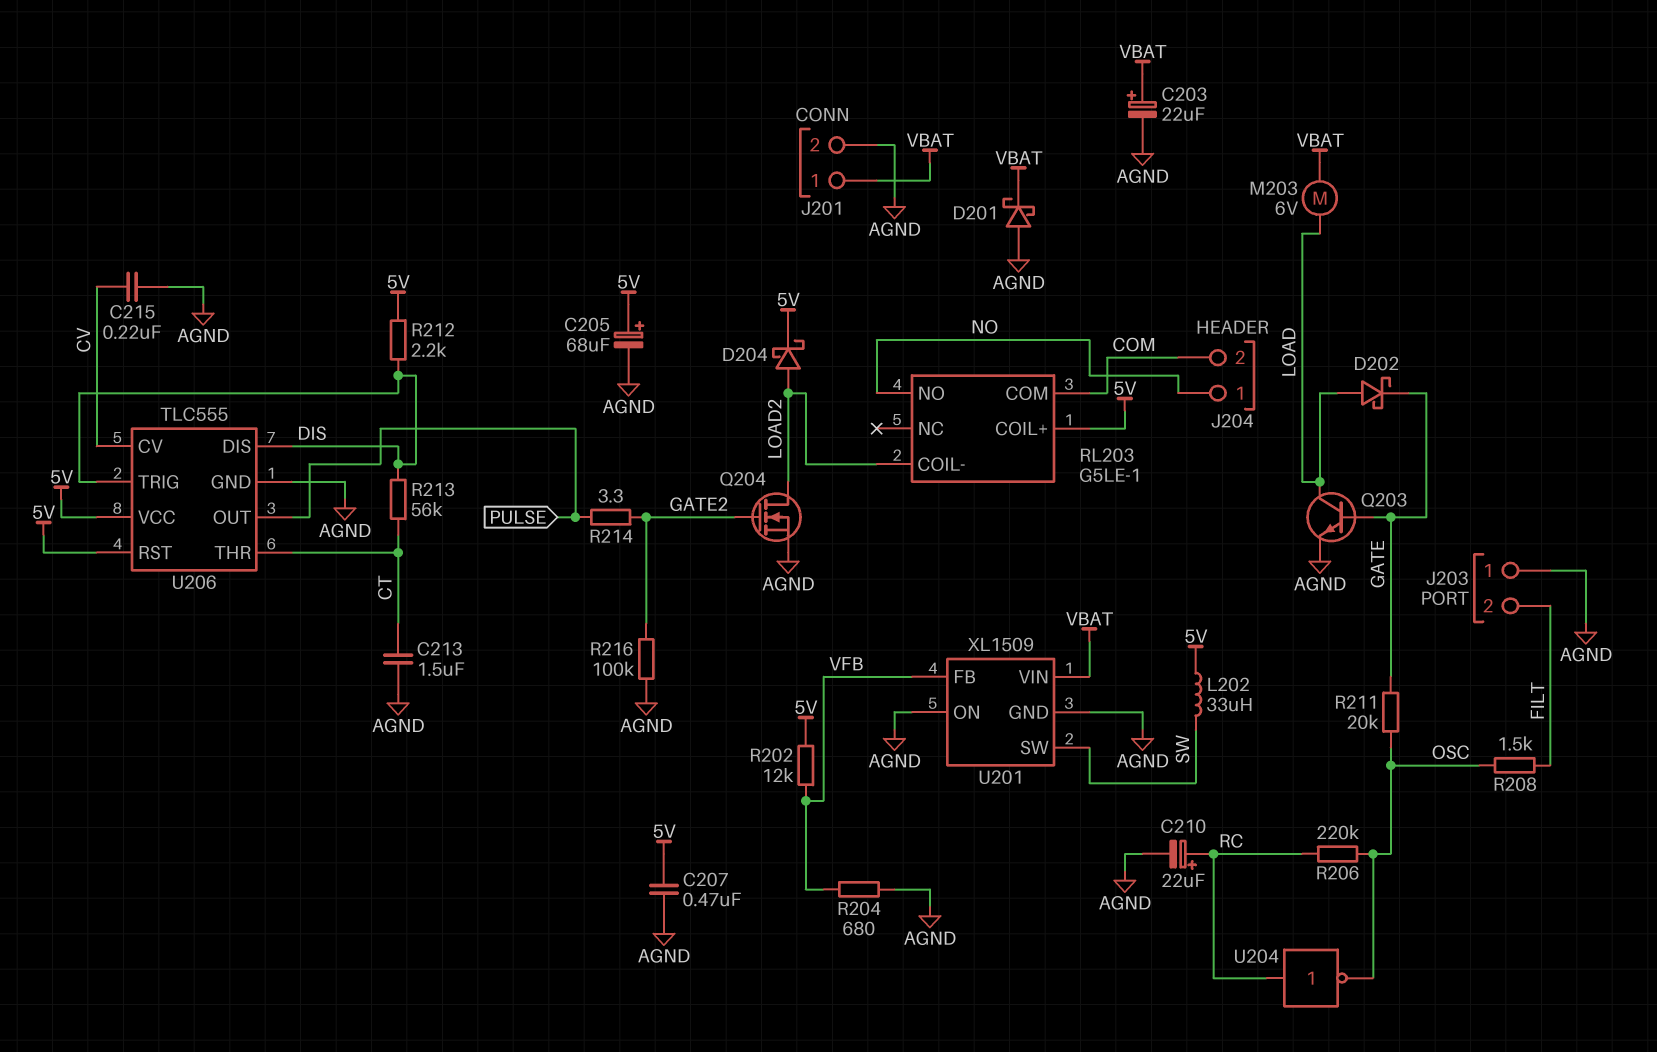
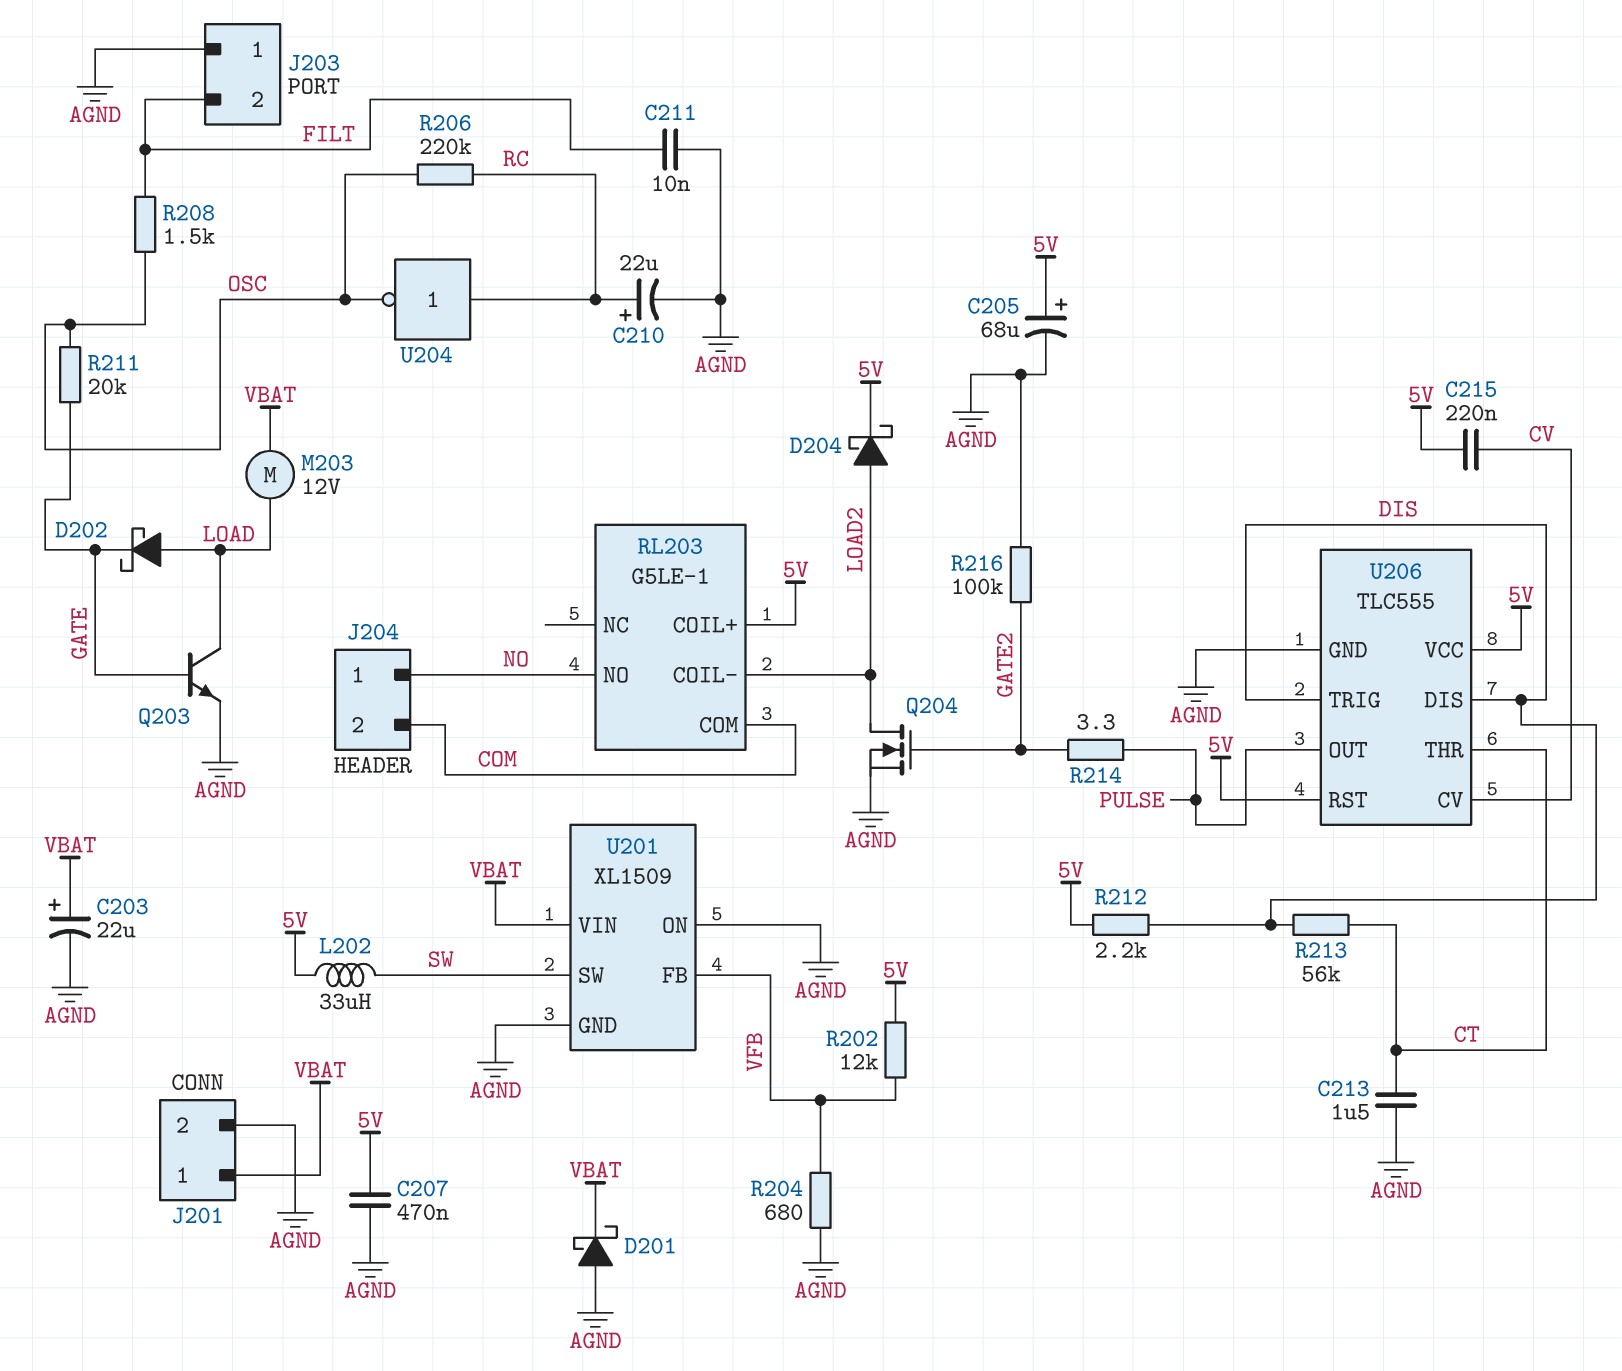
C211: none -> 10nF (AGND, FILT)
C215: 220nF (AGND, CV) -> 220nF (5V, CV)
M203: motor 6V (LOAD, VBAT) -> motor 12V (LOAD, VBAT)

